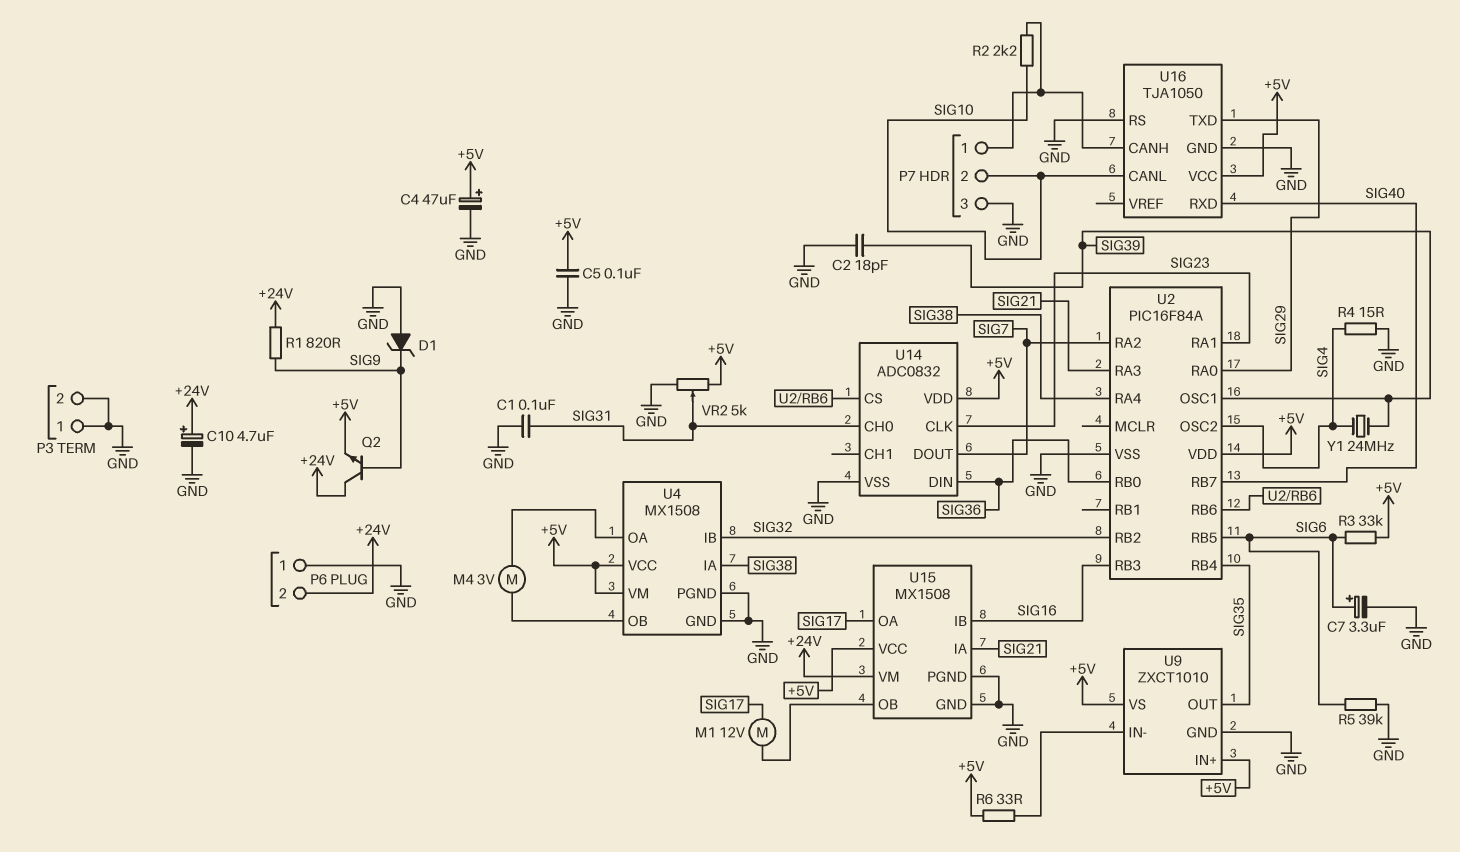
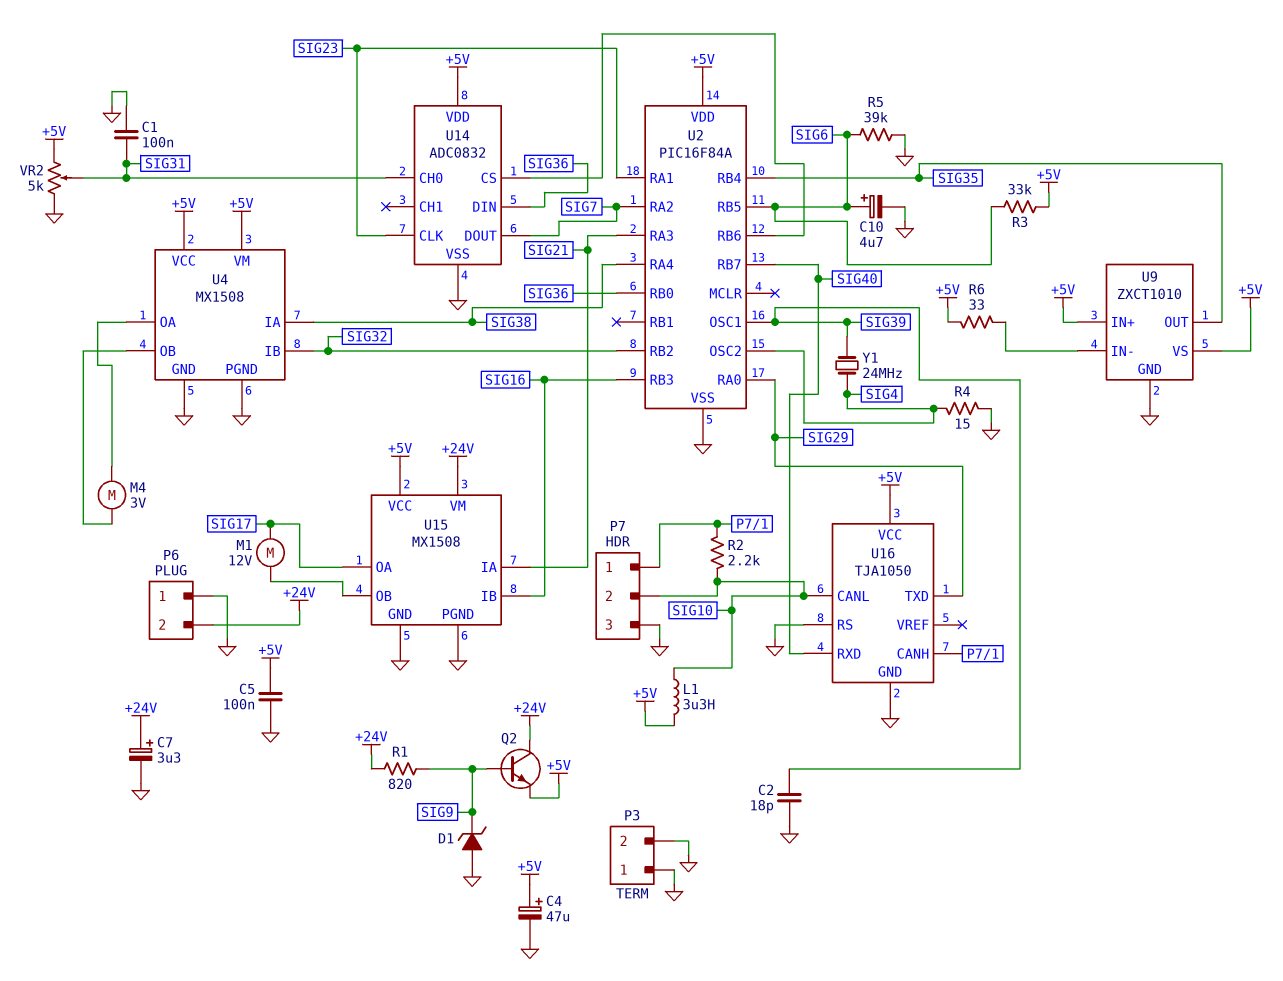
C7: 3.3uF (plus SIG6, minus GND) -> 3.3uF (plus +24V, minus GND)
C10: 4.7uF (plus +24V, minus GND) -> 4.7uF (plus SIG6, minus GND)
L1: none -> 3.3uH (+5V, SIG10)

